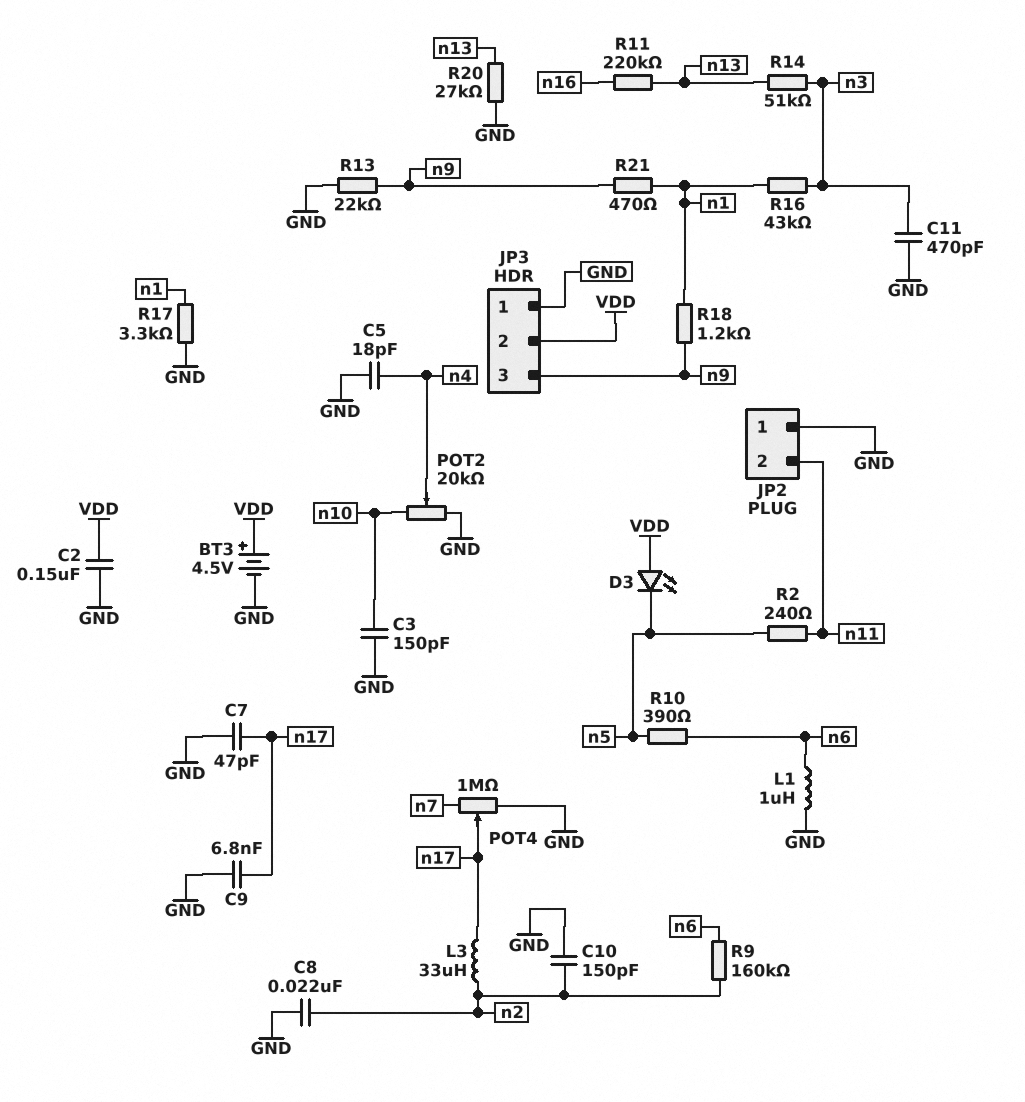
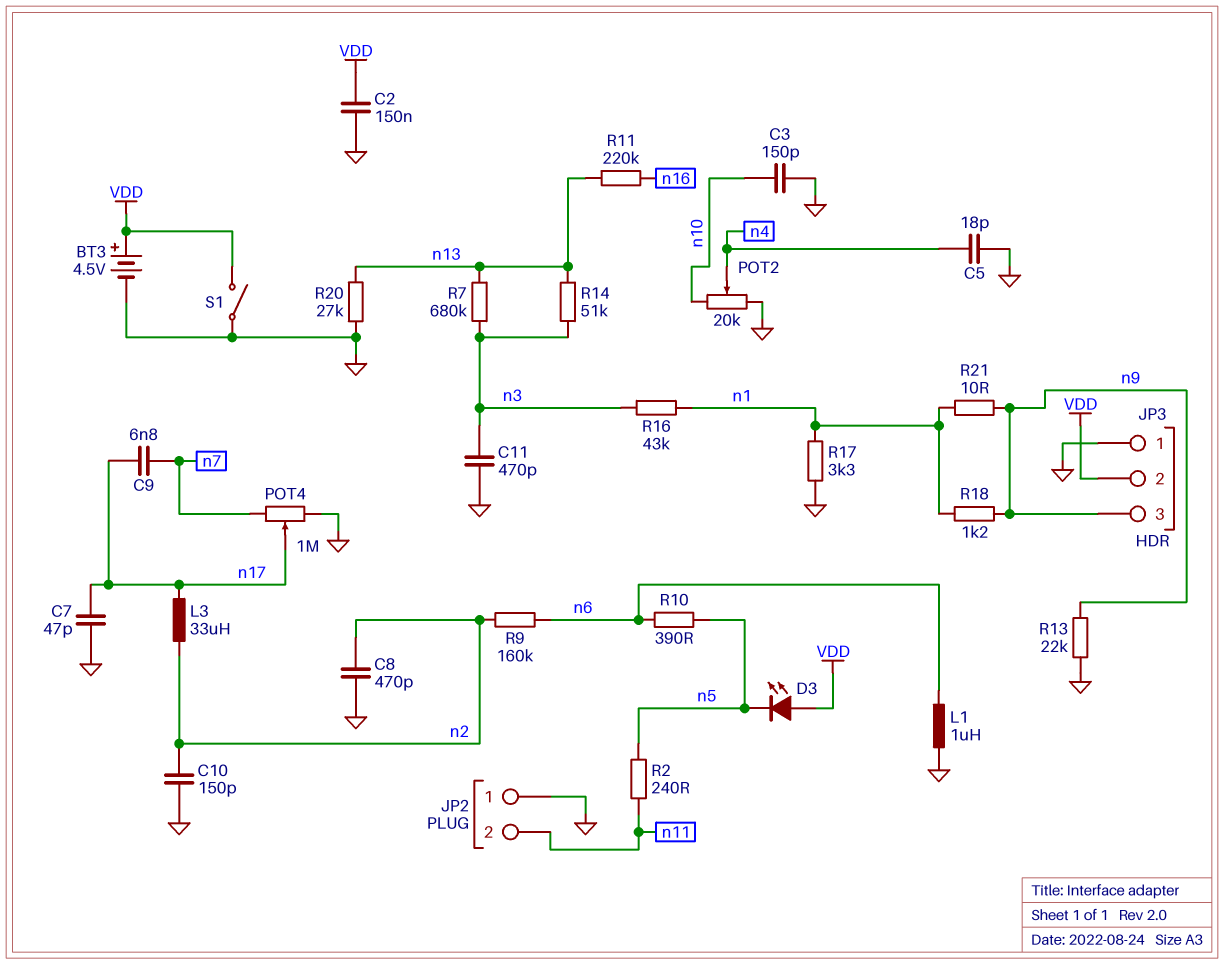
C8: 22nF (GND, n2) -> 470pF (GND, n2)
C9: 6.8nF (GND, n17) -> 6.8nF (n7, n17)
R7: none -> 680k (n3, n13)
R21: 470 (n1, n9) -> 10 (n1, n9)
S1: none -> switch (GND, VDD)

